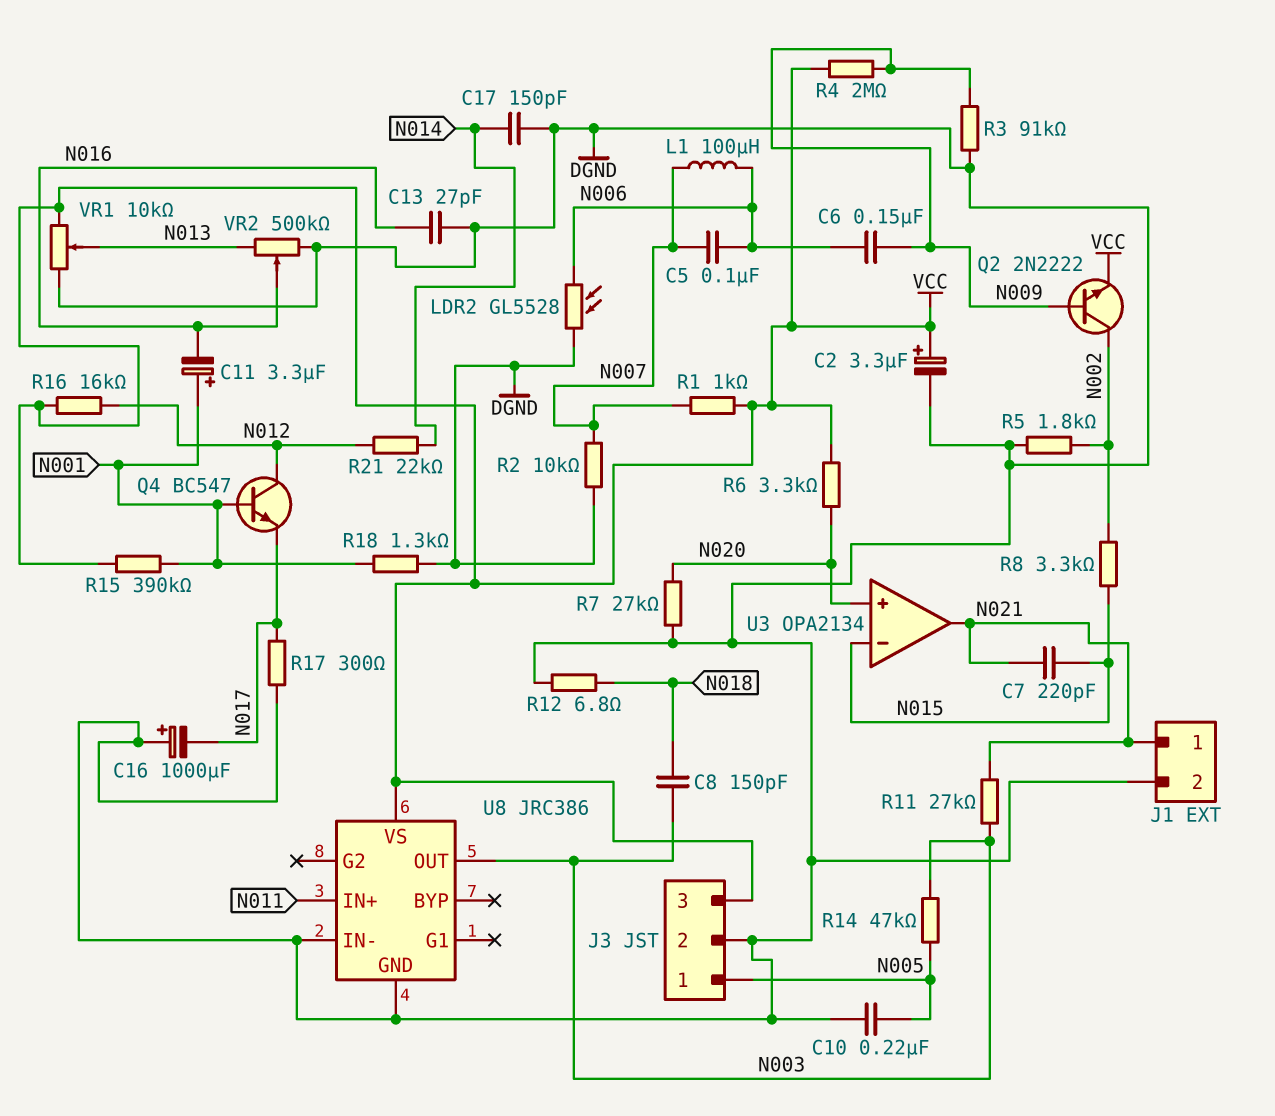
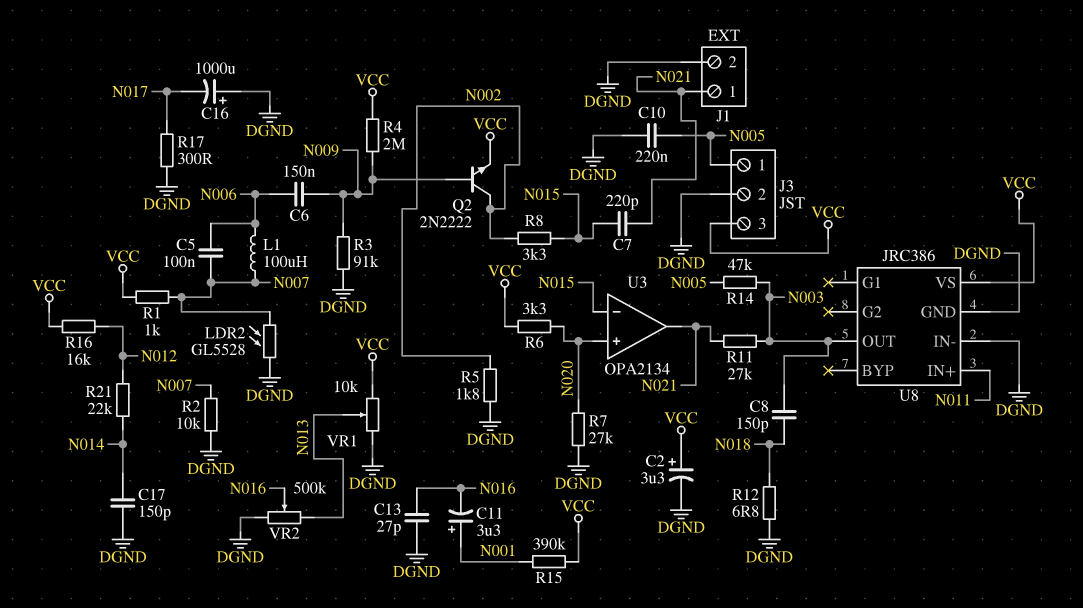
LDR2: GL5528 (DGND, N006) -> GL5528 (DGND, N007)
Q4: NPN BC547 (B N001, C N012, E N017) -> none
R18: 1.3k (DGND, N001) -> none

